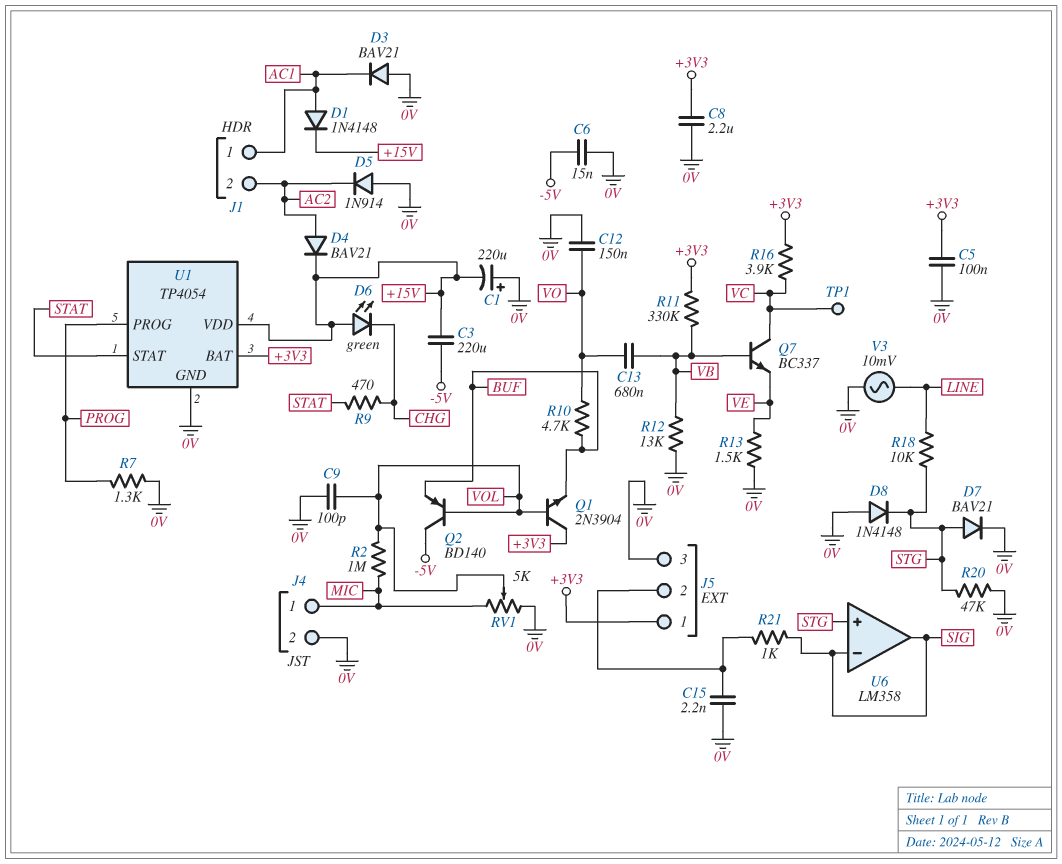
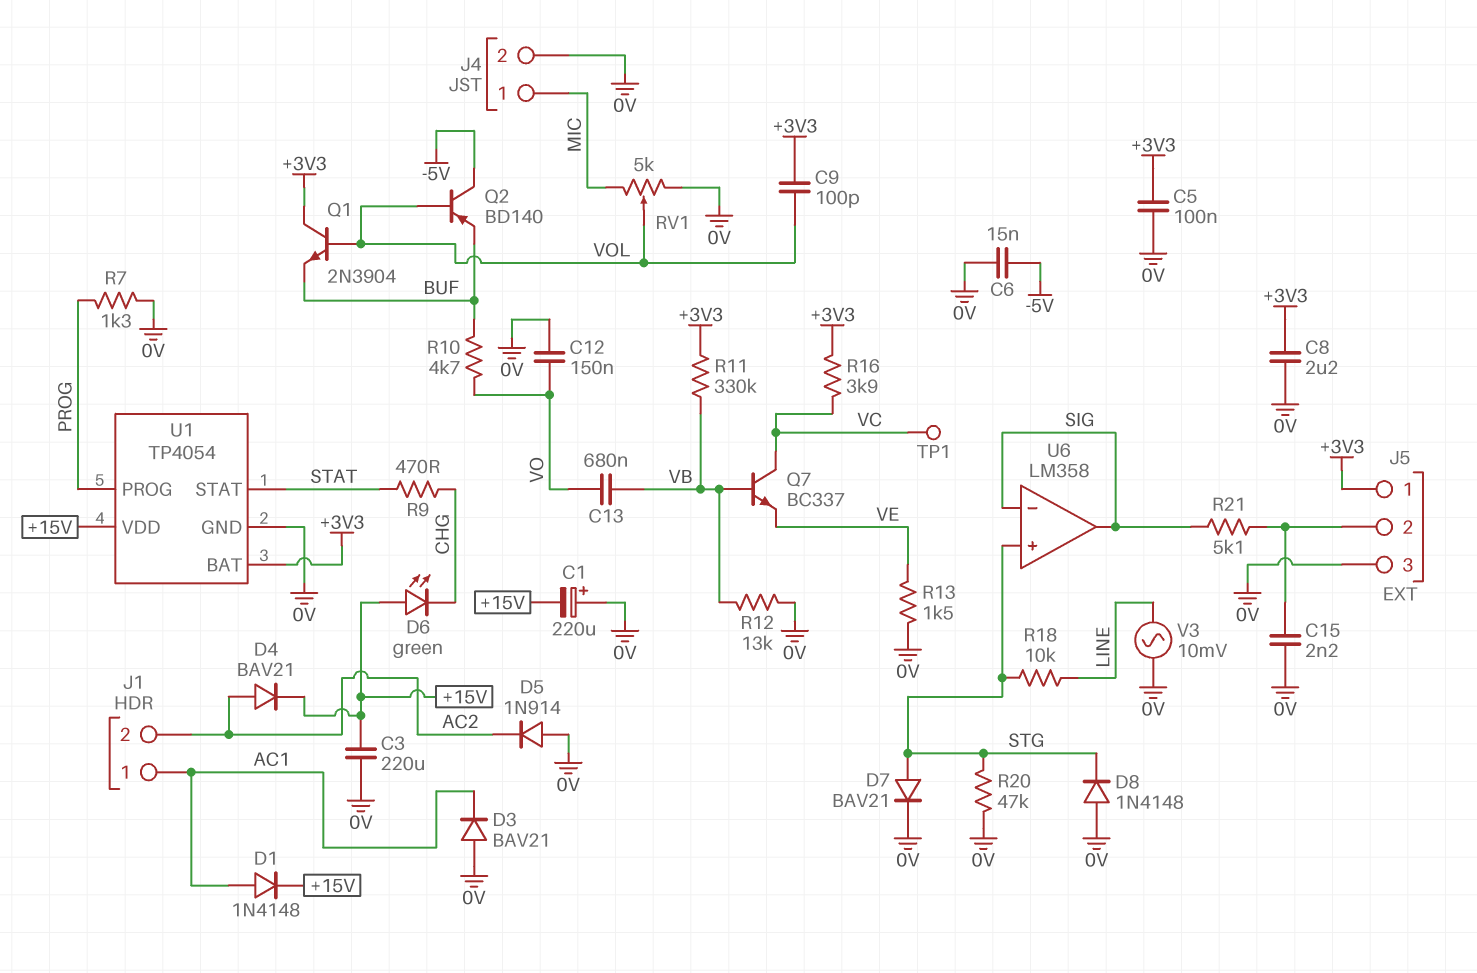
C3: 220uF (+15V, -5V) -> 220uF (+15V, 0V)
C9: 100pF (0V, VOL) -> 100pF (+3V3, VOL)
R2: 1M (MIC, VOL) -> none
R21: 1k (J5/2, SIG) -> 5.1k (J5/2, SIG)

